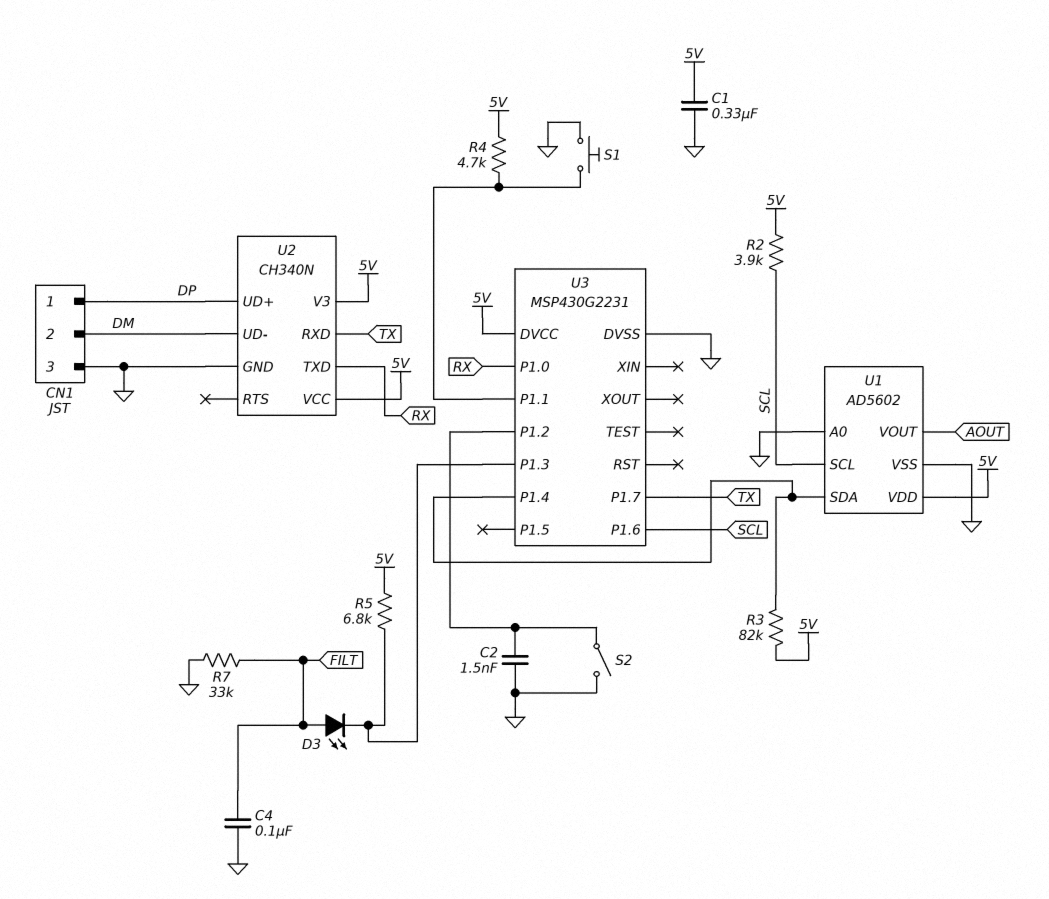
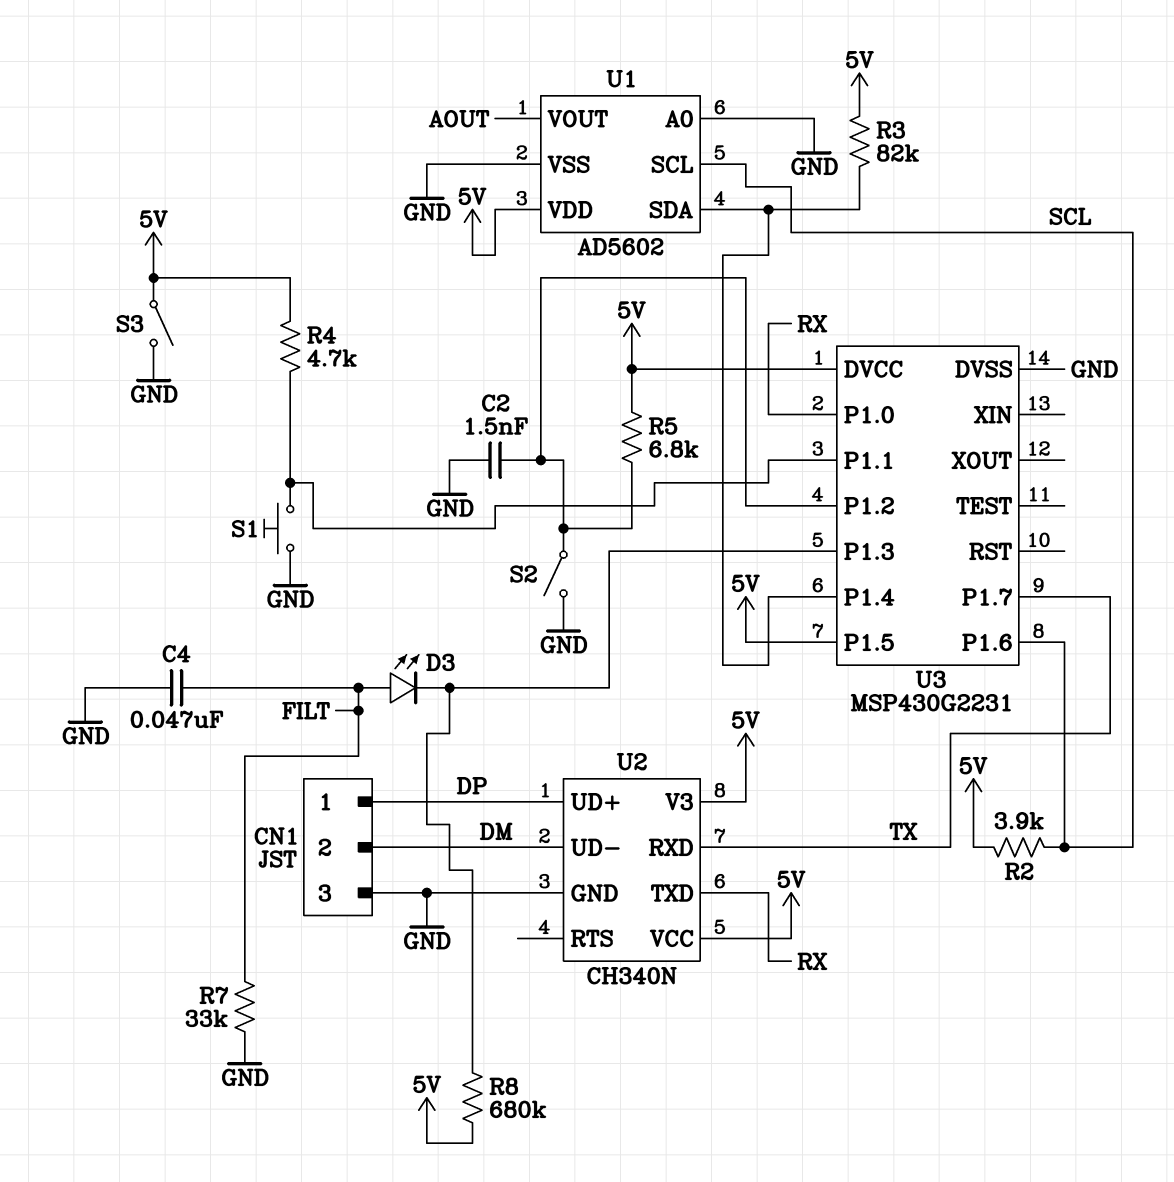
C1: 330nF (5V, GND) -> none
C4: 100nF (FILT, GND) -> 47nF (FILT, GND)
R5: 6.8k (5V, U3/P1.3) -> 6.8k (5V, U3/P1.2)
R8: none -> 680k (5V, U3/P1.3)
S3: none -> switch (5V, GND)
U3 pin P1.5: none -> 5V

